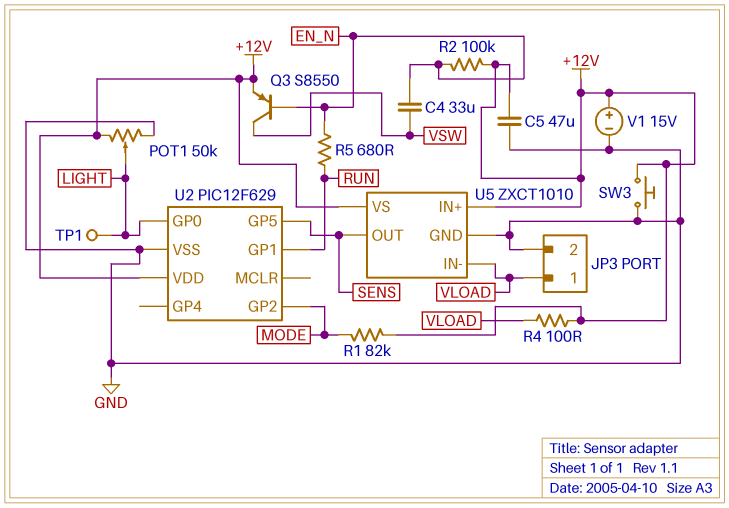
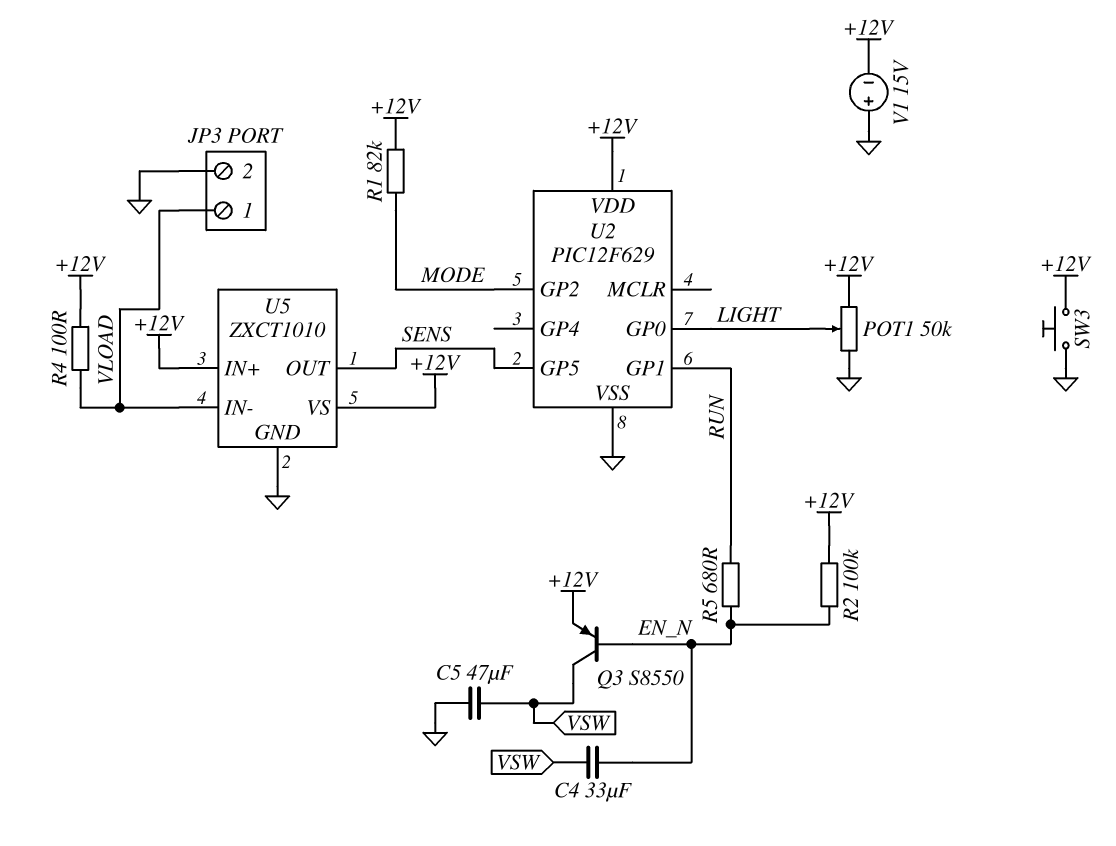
C5: 47uF (+12V, GND) -> 47uF (GND, VSW)
TP1: test point (LIGHT) -> none
V1: 15V (plus +12V, minus GND) -> 15V (plus GND, minus +12V)

